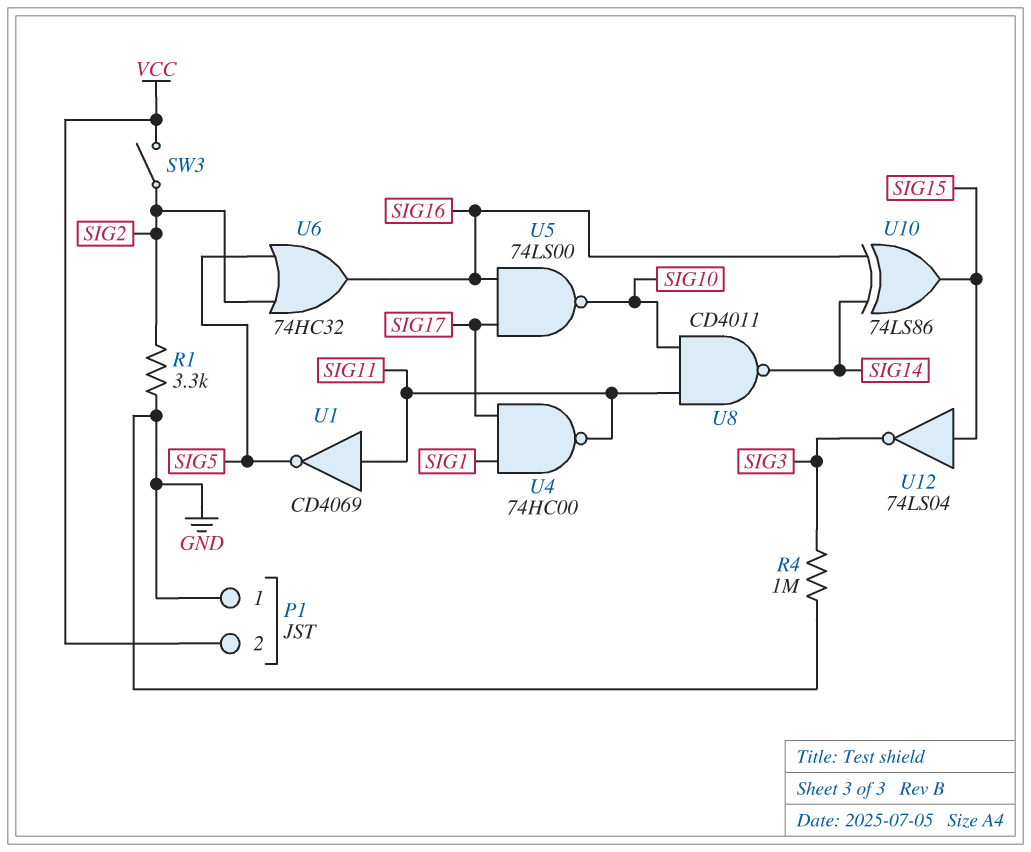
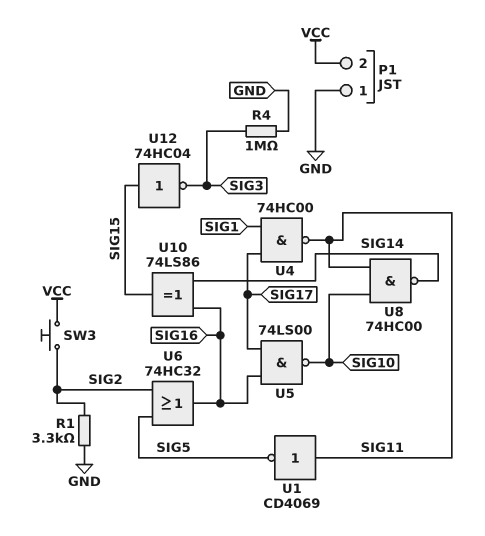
SW3: switch (SIG2, VCC) -> button (SIG2, VCC)
U8: NAND CD4011 (in SIG10, in SIG11, out SIG14) -> NAND 74HC00 (in SIG10, in SIG11, out SIG14)
U12: NOT 74LS04 (in SIG15, out SIG3) -> NOT 74HC04 (in SIG15, out SIG3)

